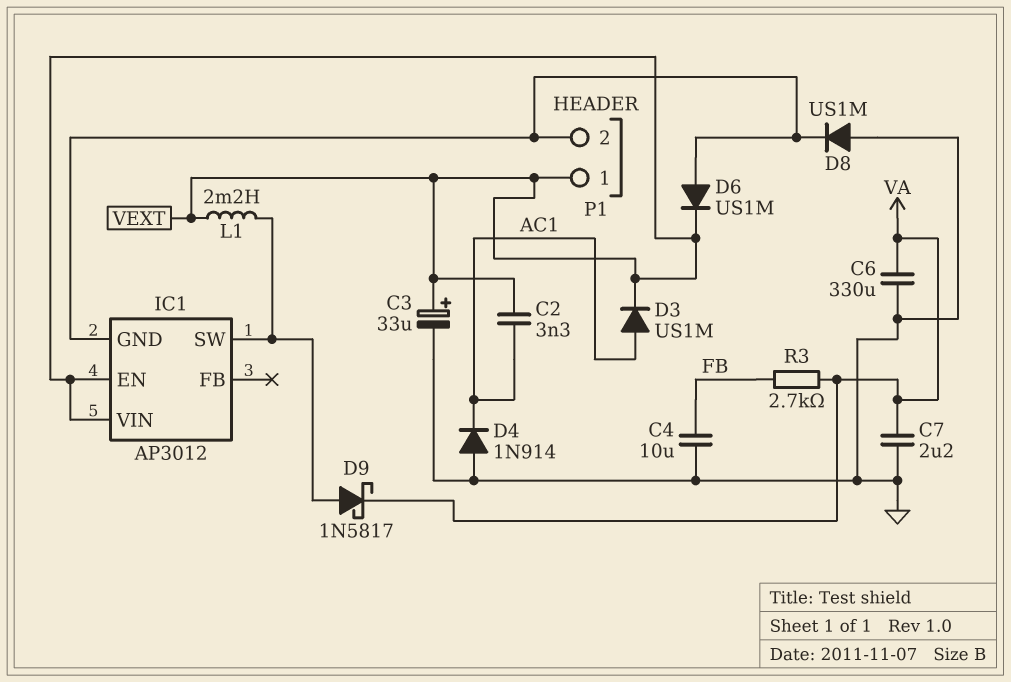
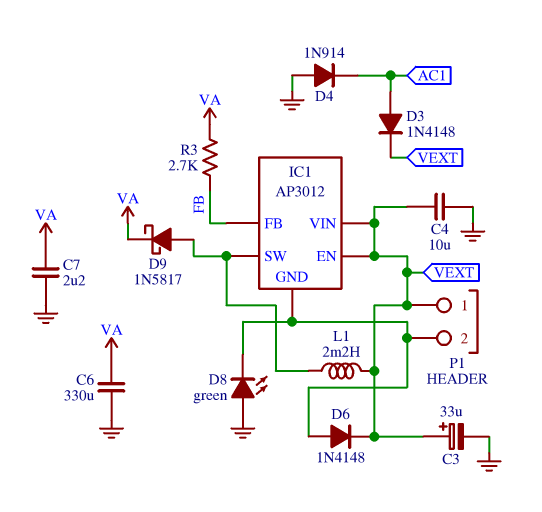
C2: 3.3nF (AC1, VEXT) -> none
C4: 10uF (FB, GND) -> 10uF (GND, VEXT)
D3: diode US1M (A AC1, K VEXT) -> diode 1N4148 (A AC1, K VEXT)
D6: diode US1M (A IC1/GND, K VEXT) -> diode 1N4148 (A IC1/GND, K VEXT)
D8: diode US1M (A GND, K IC1/GND) -> LED green (A GND, K IC1/GND)
IC1 pin FB: none -> FB

